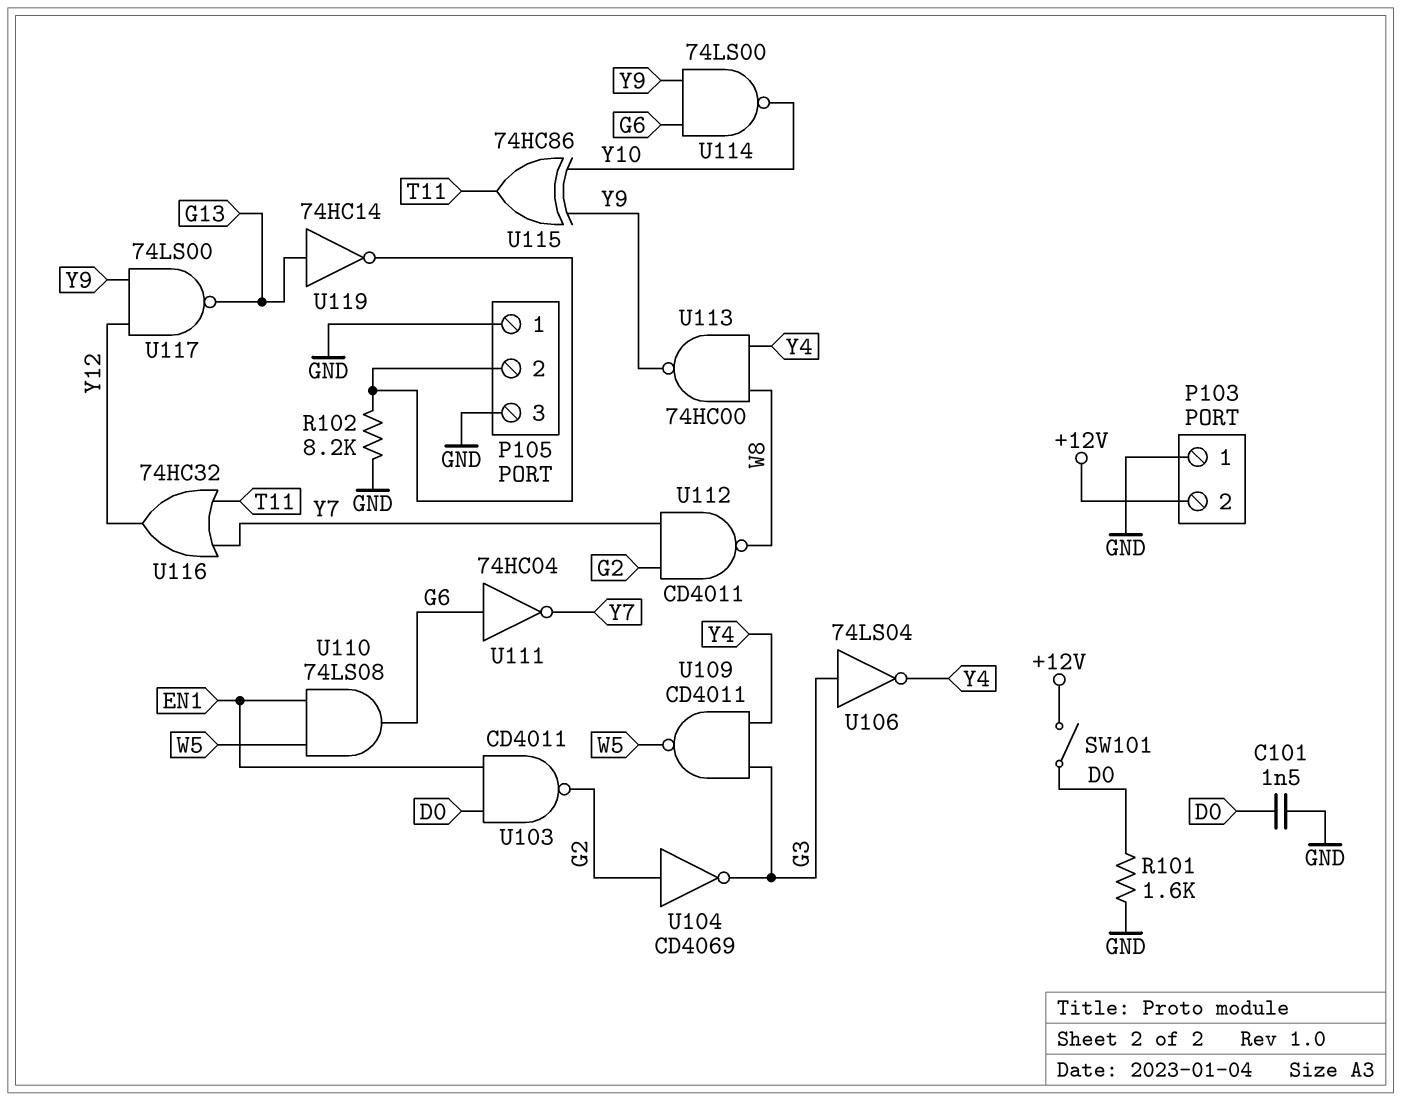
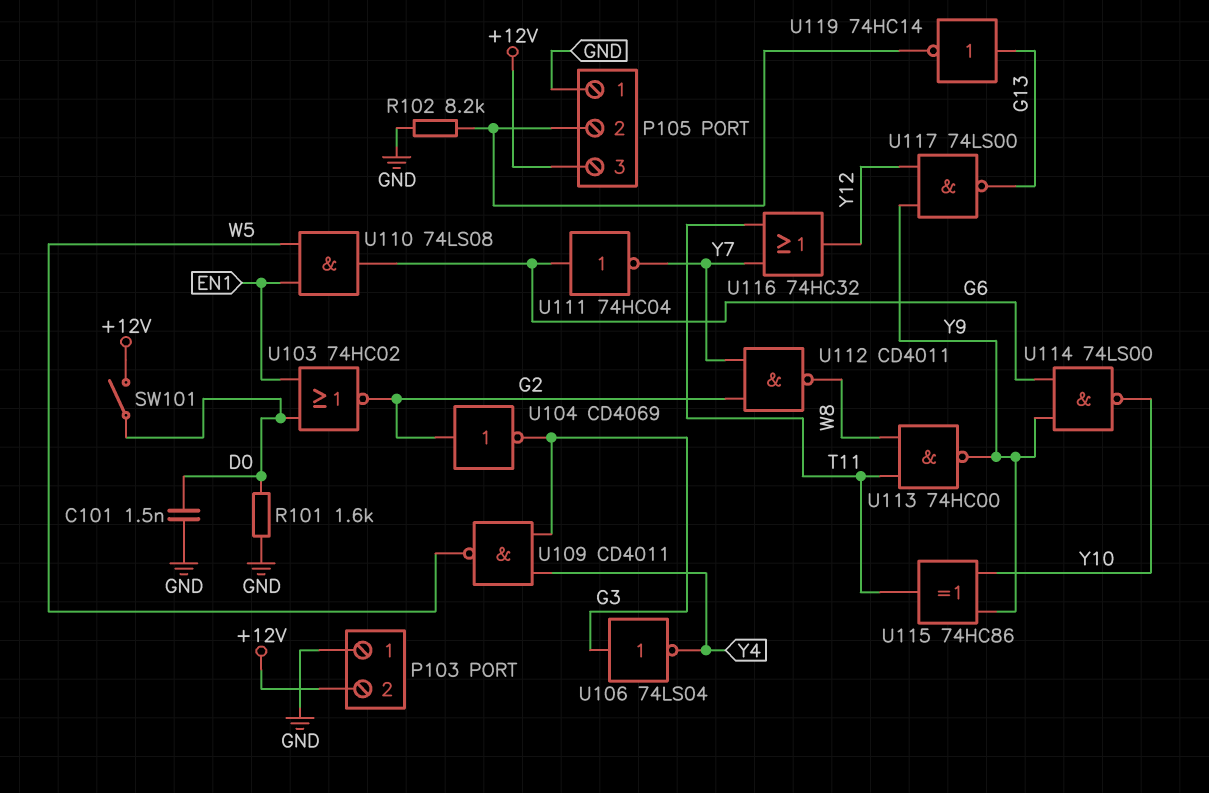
P105 pin 3: GND -> +12V
U103: NAND CD4011 (in D0, in EN1, out G2) -> NOR 74HC02 (in D0, in EN1, out G2)
U113: NAND 74HC00 (in W8, in Y4, out Y9) -> NAND 74HC00 (in T11, in W8, out Y9)

